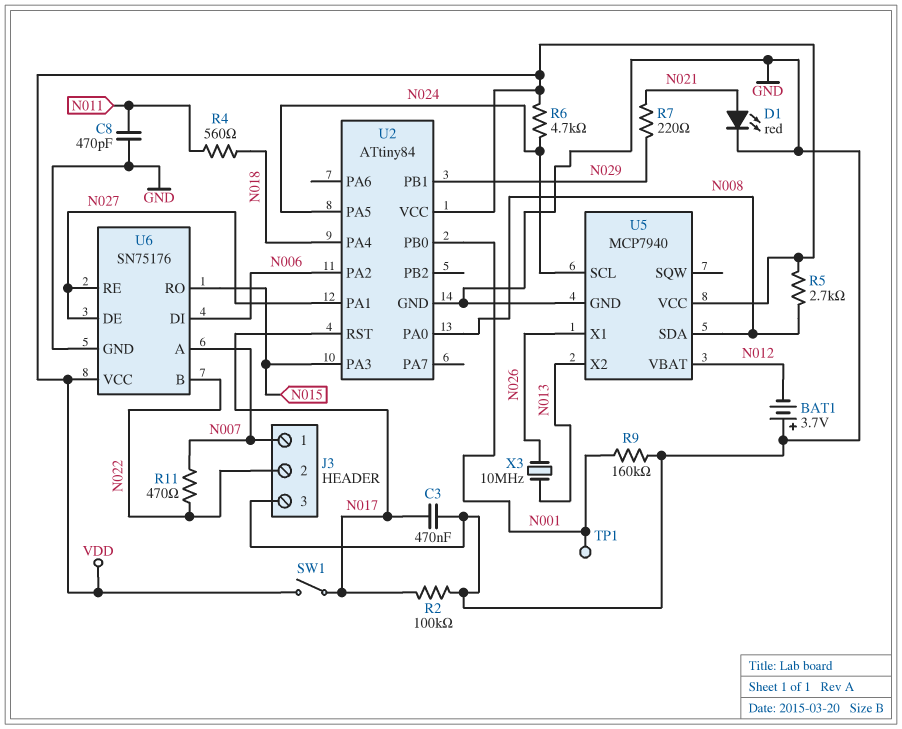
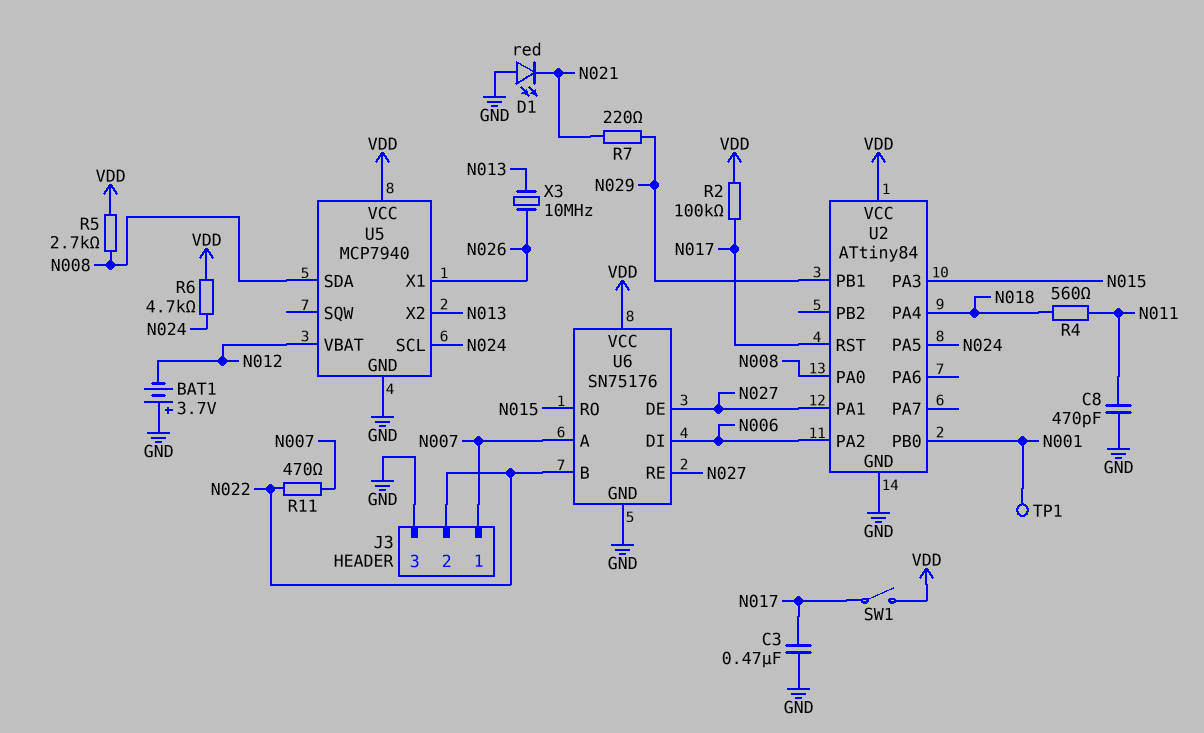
D1: LED red (A N021, K GND) -> LED red (A GND, K N021)
R2: 100k (GND, N017) -> 100k (N017, VDD)
R9: 160k (GND, N001) -> none

